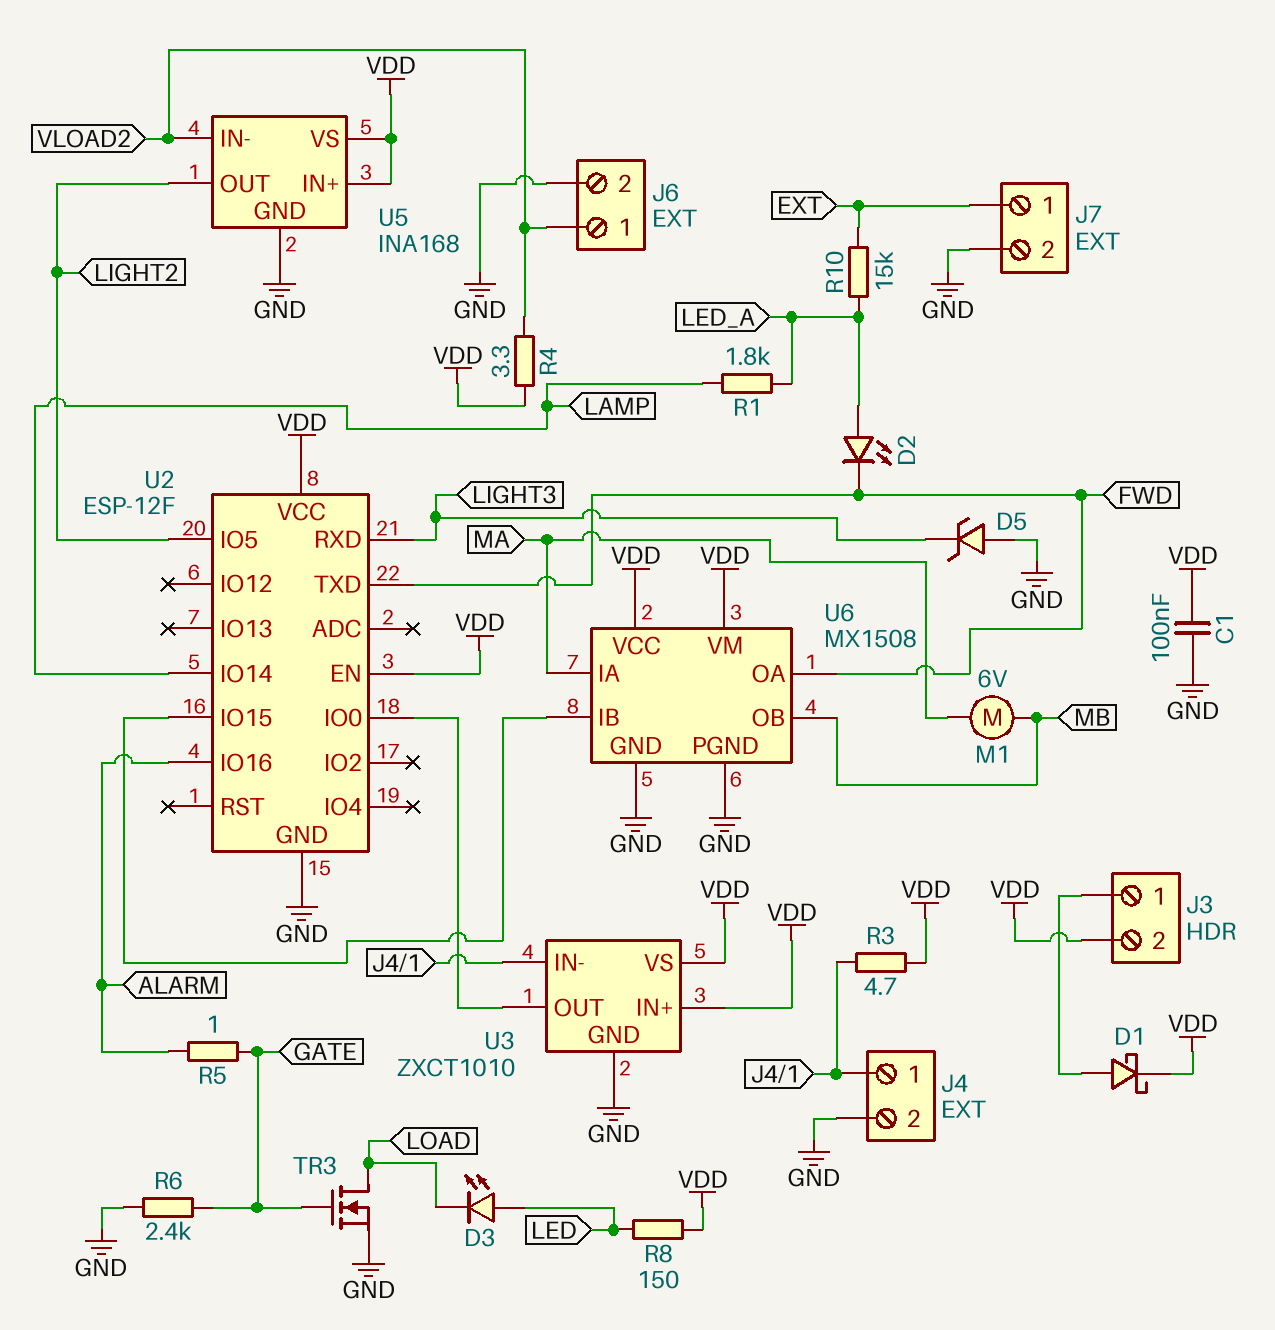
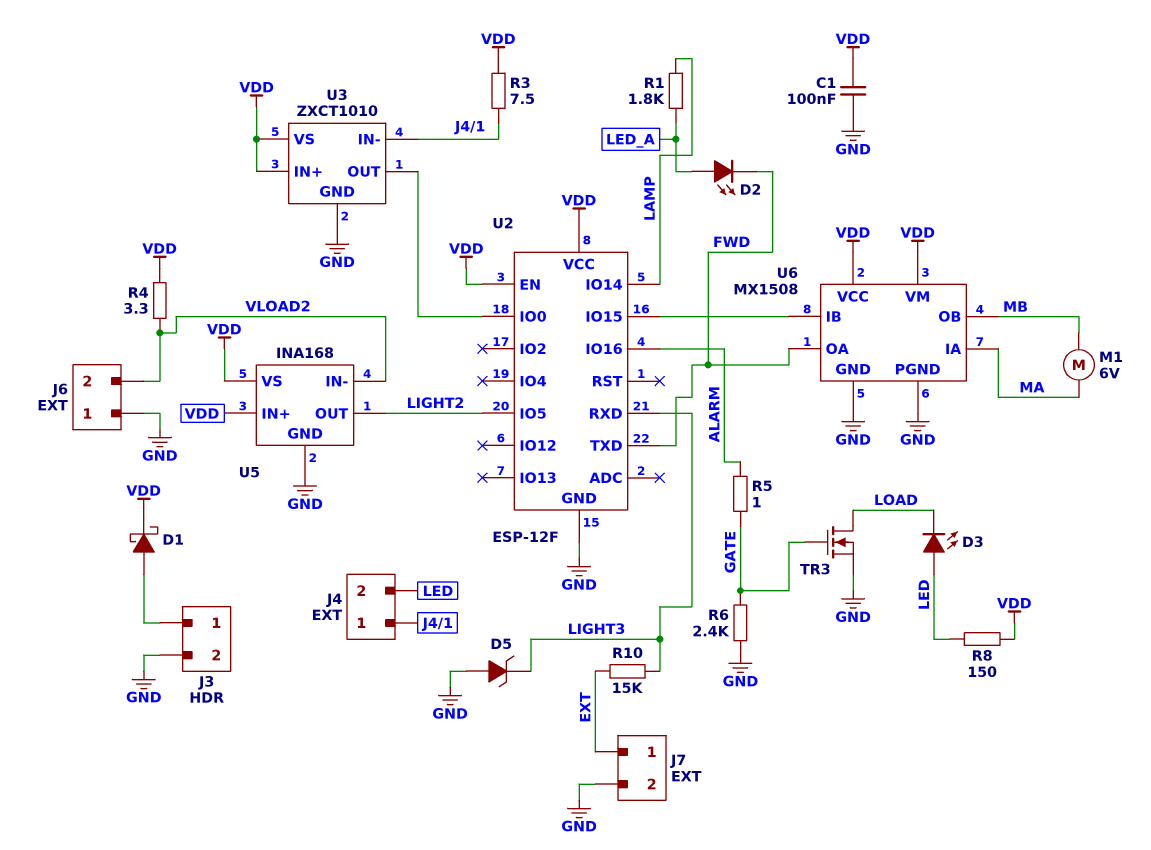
J3 pin 2: VDD -> GND
J4 pin 2: GND -> LED
J6 pin 1: VLOAD2 -> GND
J6 pin 2: GND -> VLOAD2
R3: 4.7 (J4/1, VDD) -> 7.5 (J4/1, VDD)
R10: 15k (EXT, LED_A) -> 15k (EXT, LIGHT3)

